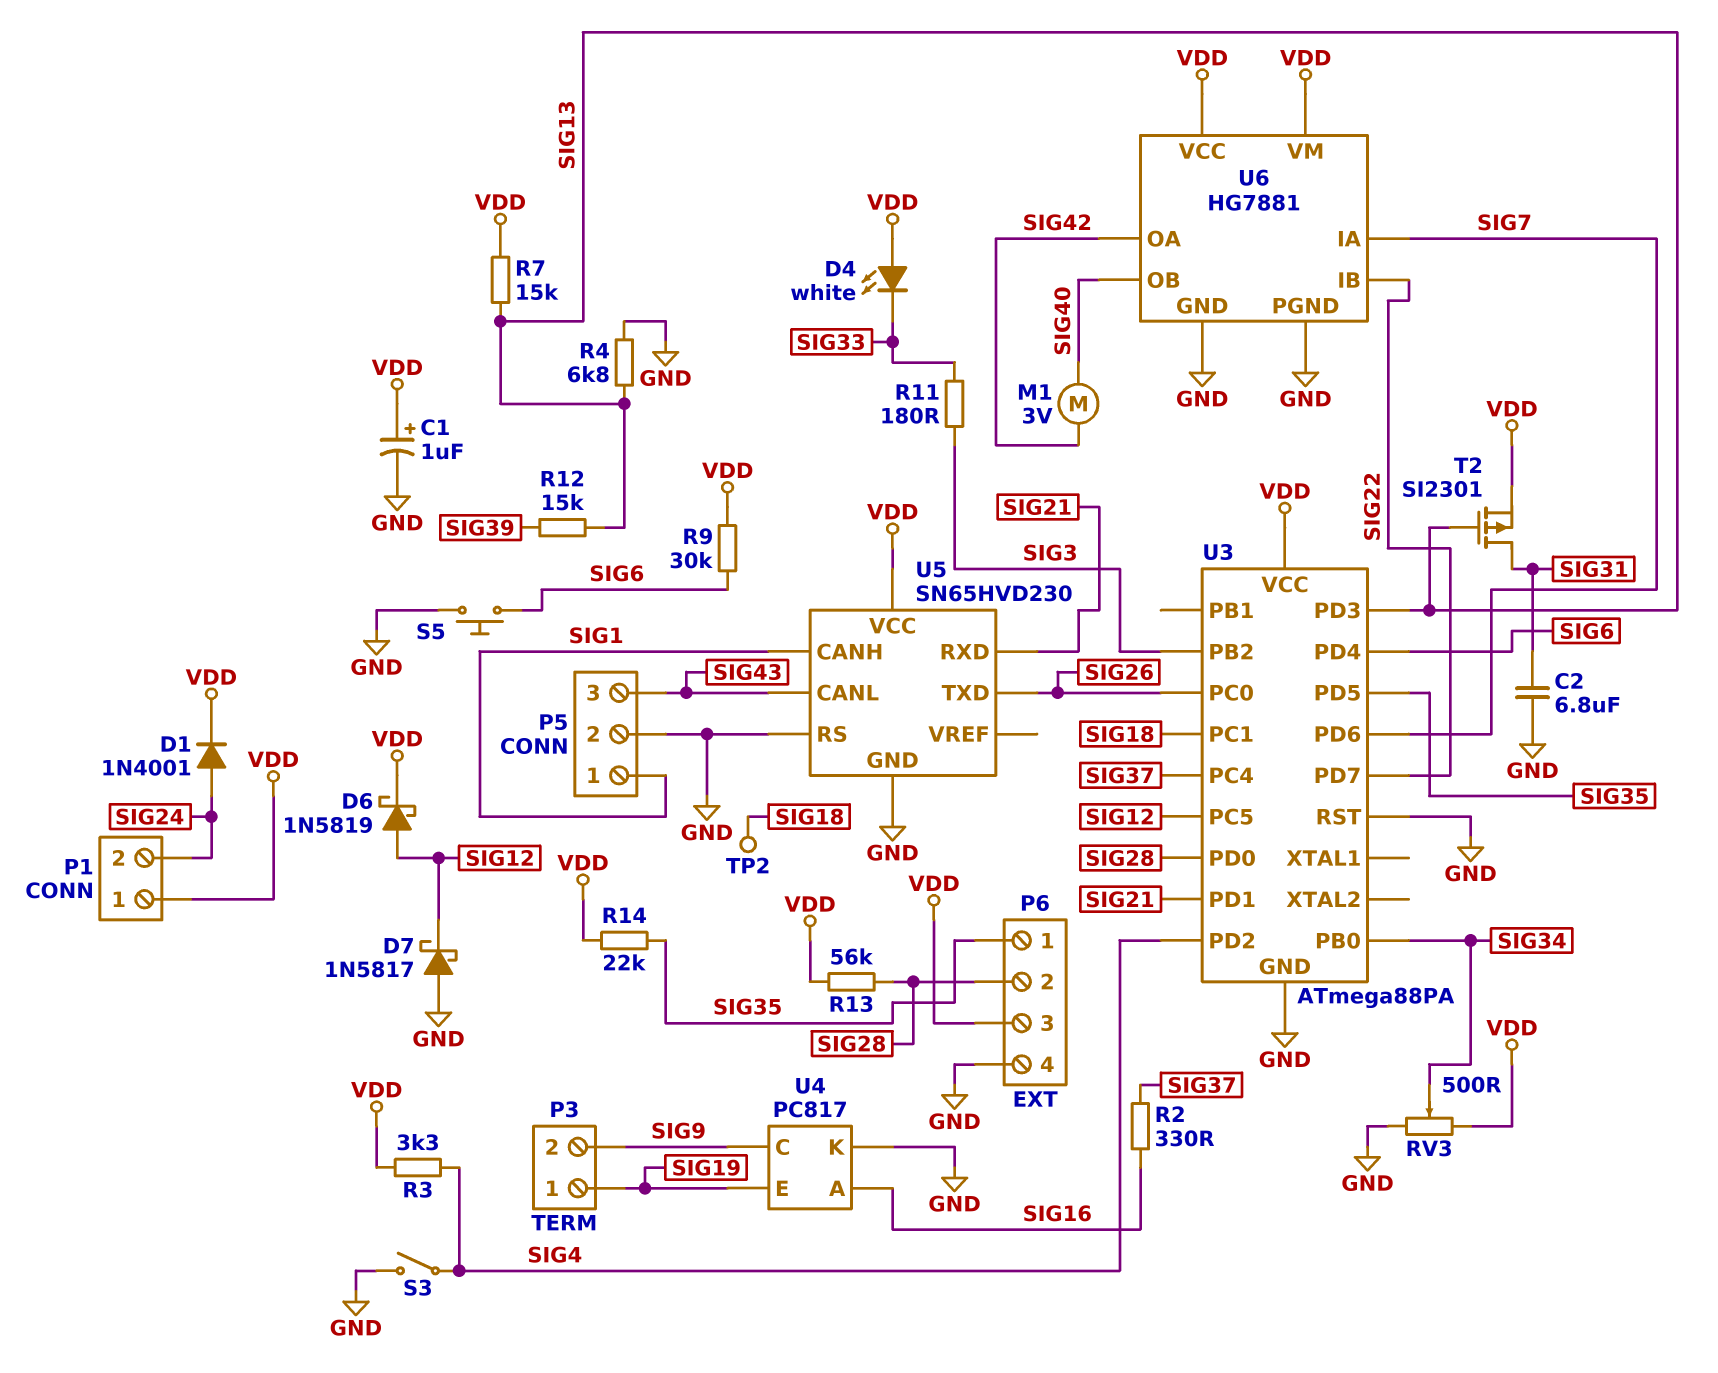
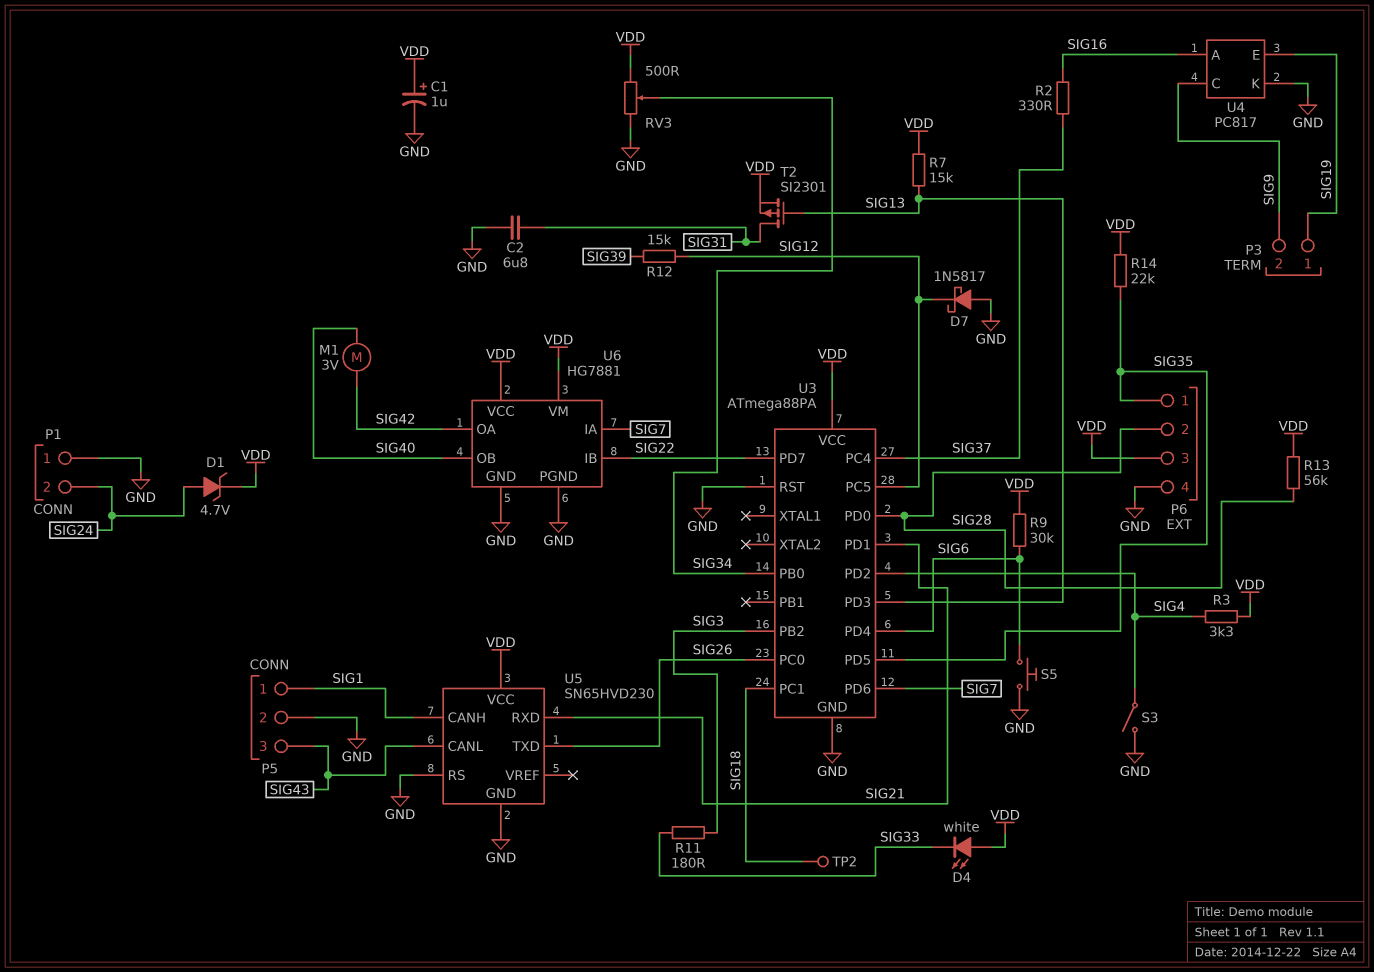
D1: diode 1N4001 (A SIG24, K VDD) -> zener 4.7V (A SIG24, K VDD)
D6: schottky 1N5819 (A SIG12, K VDD) -> none
P1 pin 1: VDD -> GND
R4: 6.8k (GND, SIG13) -> none
R12: 15k (SIG13, SIG39) -> 15k (SIG12, SIG39)

